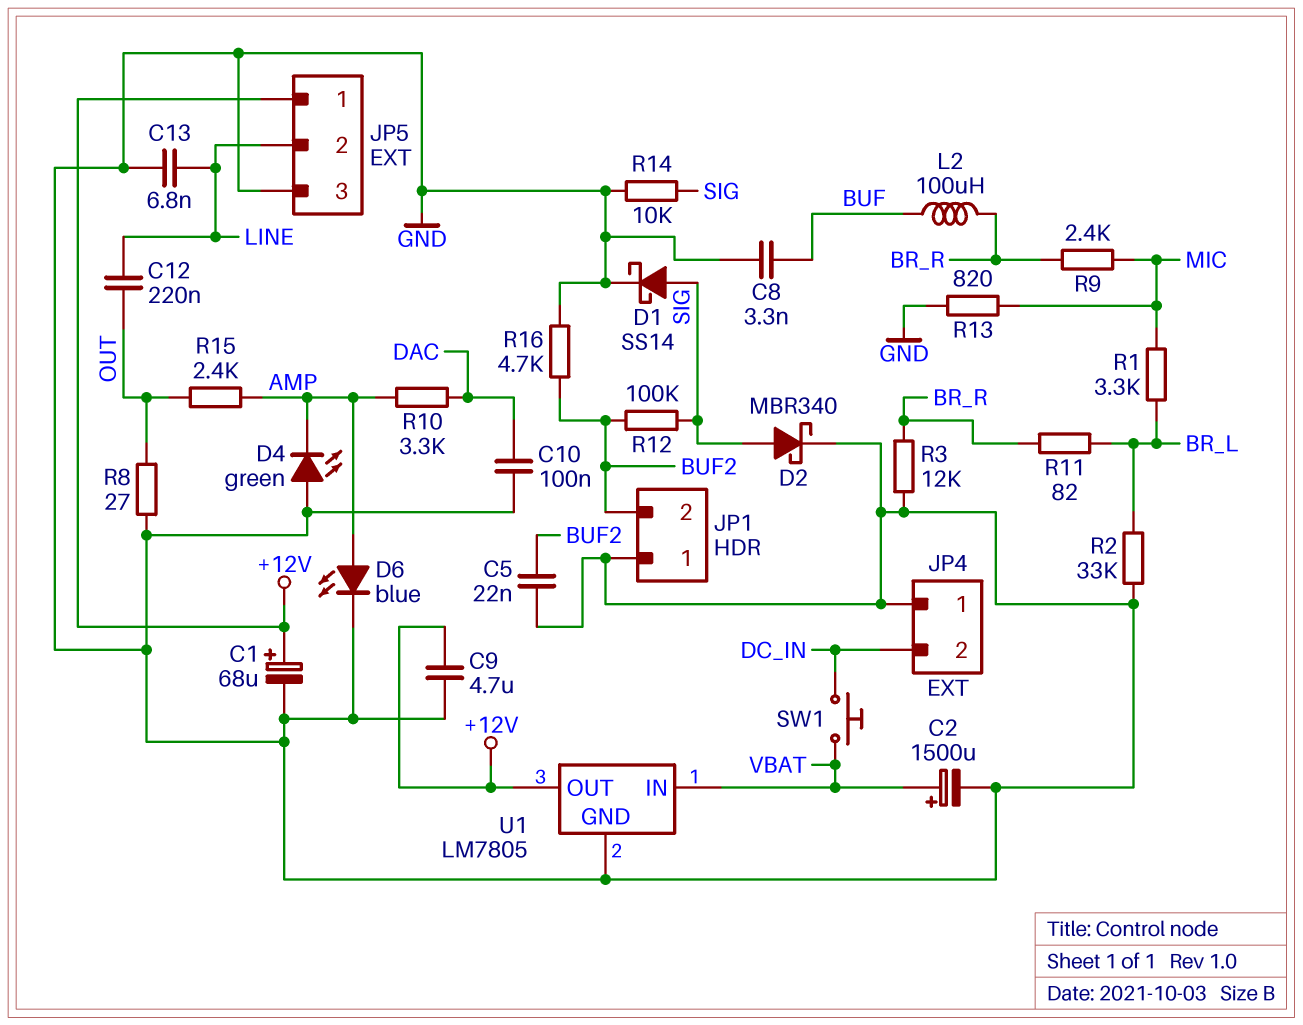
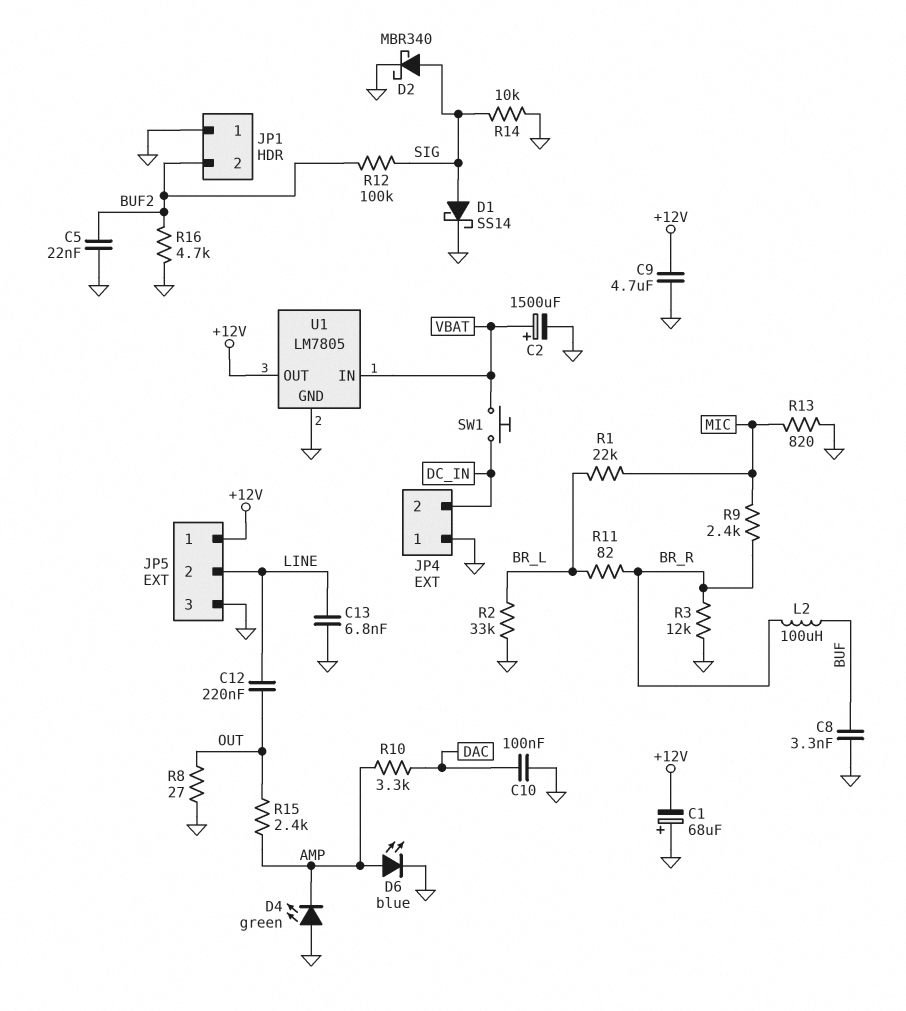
C1: 68uF (plus +12V, minus GND) -> 68uF (plus GND, minus +12V)
R1: 3.3k (BR_L, MIC) -> 22k (BR_L, MIC)

